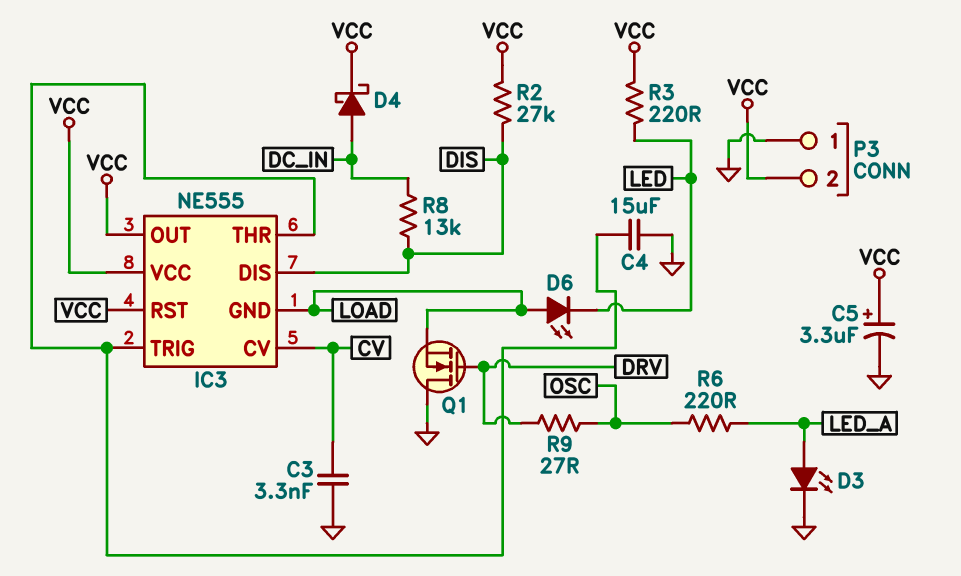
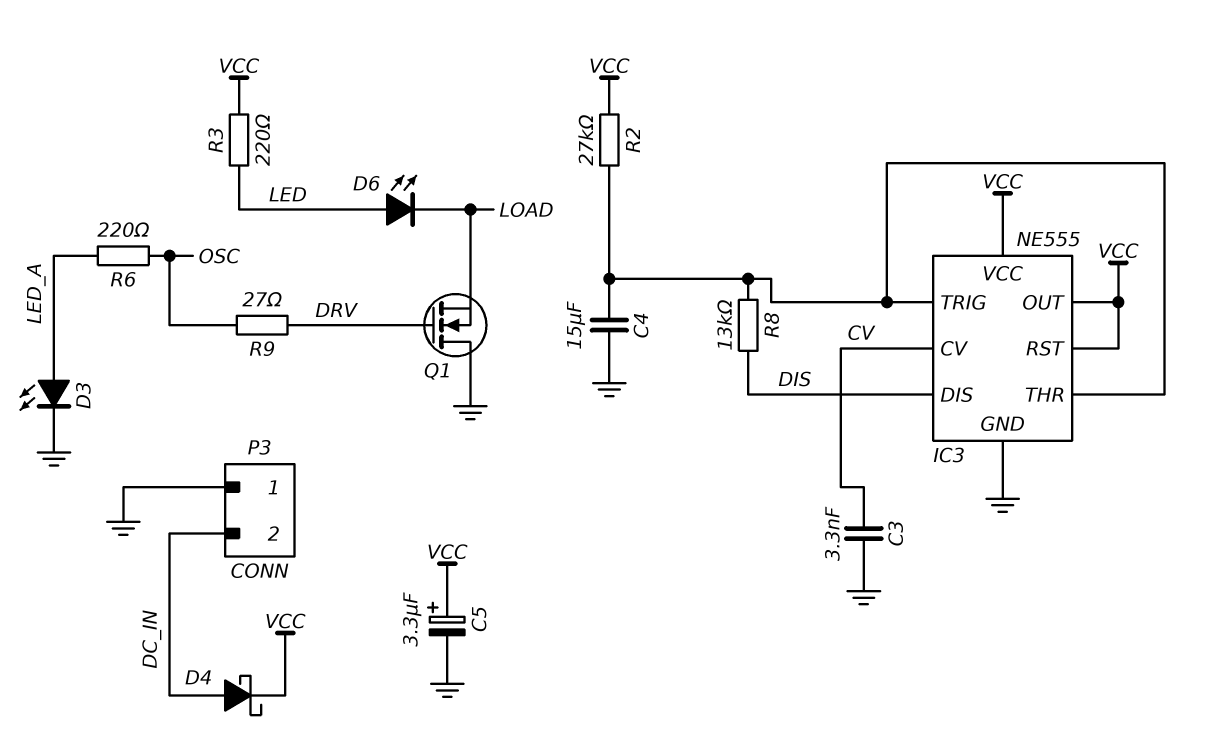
D6: LED (A LOAD, K LED) -> LED (A LED, K LOAD)
IC3 pin GND: LOAD -> GND
P3 pin 2: VCC -> DC_IN
R2: 27k (DIS, VCC) -> 27k (IC3/THR, VCC)
R8: 13k (DC_IN, DIS) -> 13k (DIS, IC3/THR)

